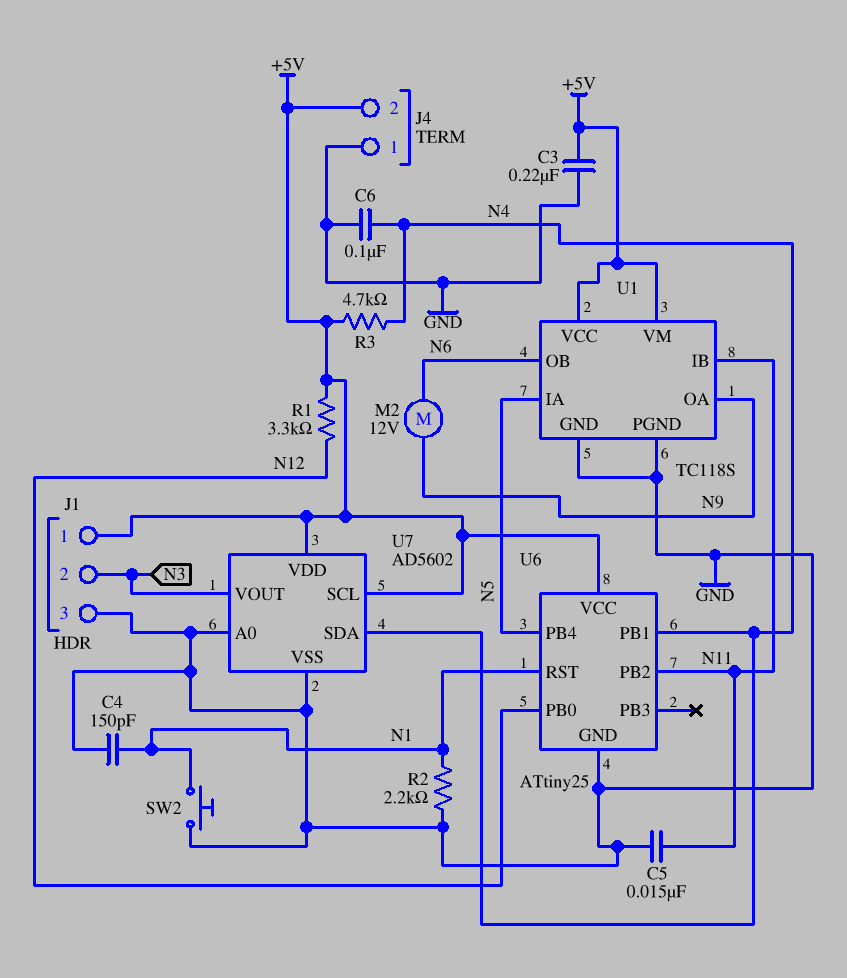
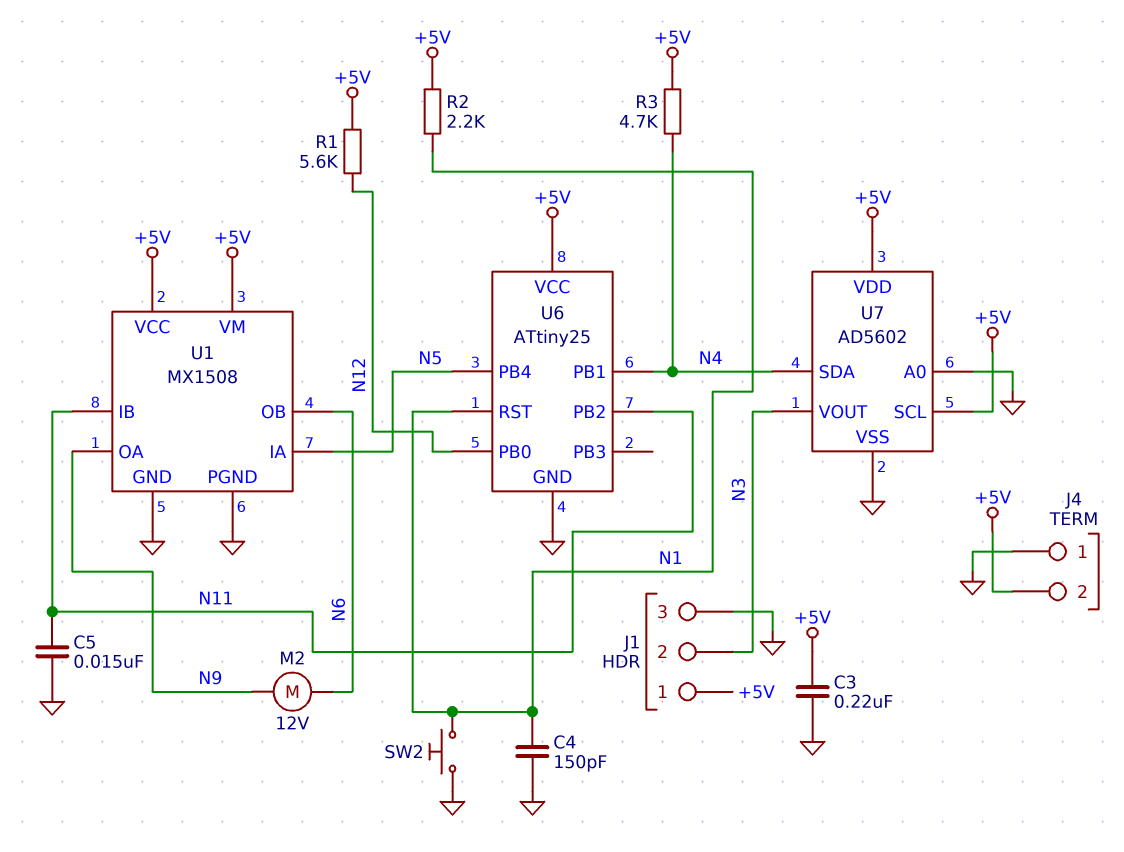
C6: 100nF (GND, N4) -> none
R1: 3.3k (+5V, N12) -> 5.6k (+5V, N12)
R2: 2.2k (GND, N1) -> 2.2k (+5V, N1)
U1: TC118S -> MX1508

